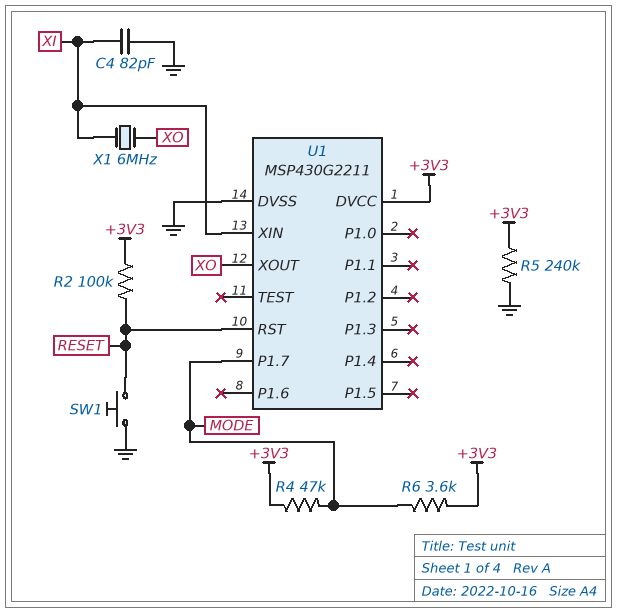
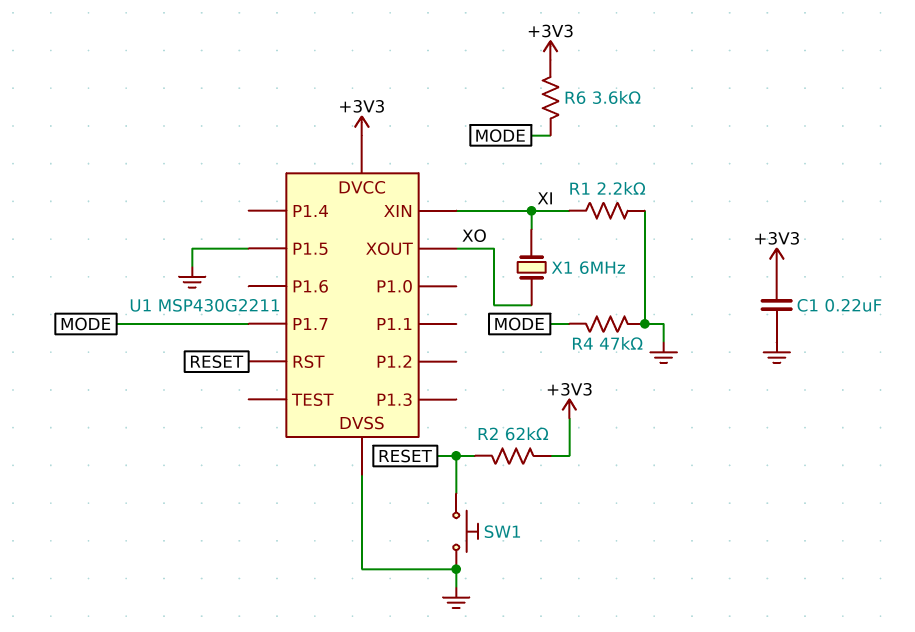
C1: none -> 220nF (+3V3, GND)
C4: 82pF (GND, XI) -> none
R1: none -> 2.2k (GND, XI)
R2: 100k (+3V3, RESET) -> 62k (+3V3, RESET)
R4: 47k (+3V3, MODE) -> 47k (GND, MODE)
R5: 240k (+3V3, GND) -> none
U1 pin P1.5: none -> GND

